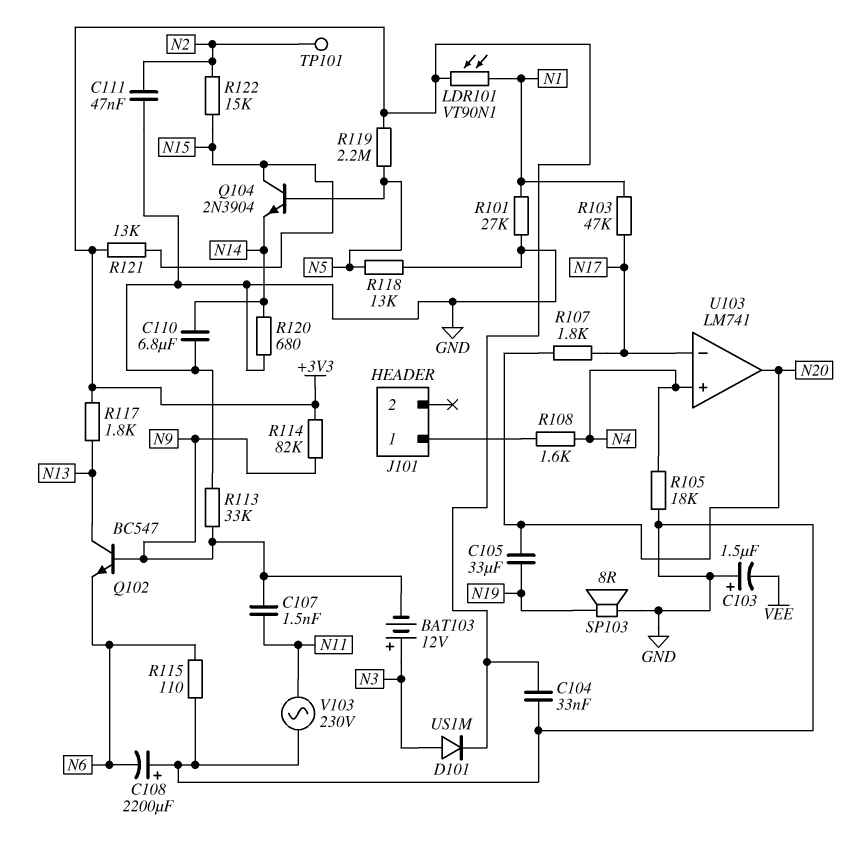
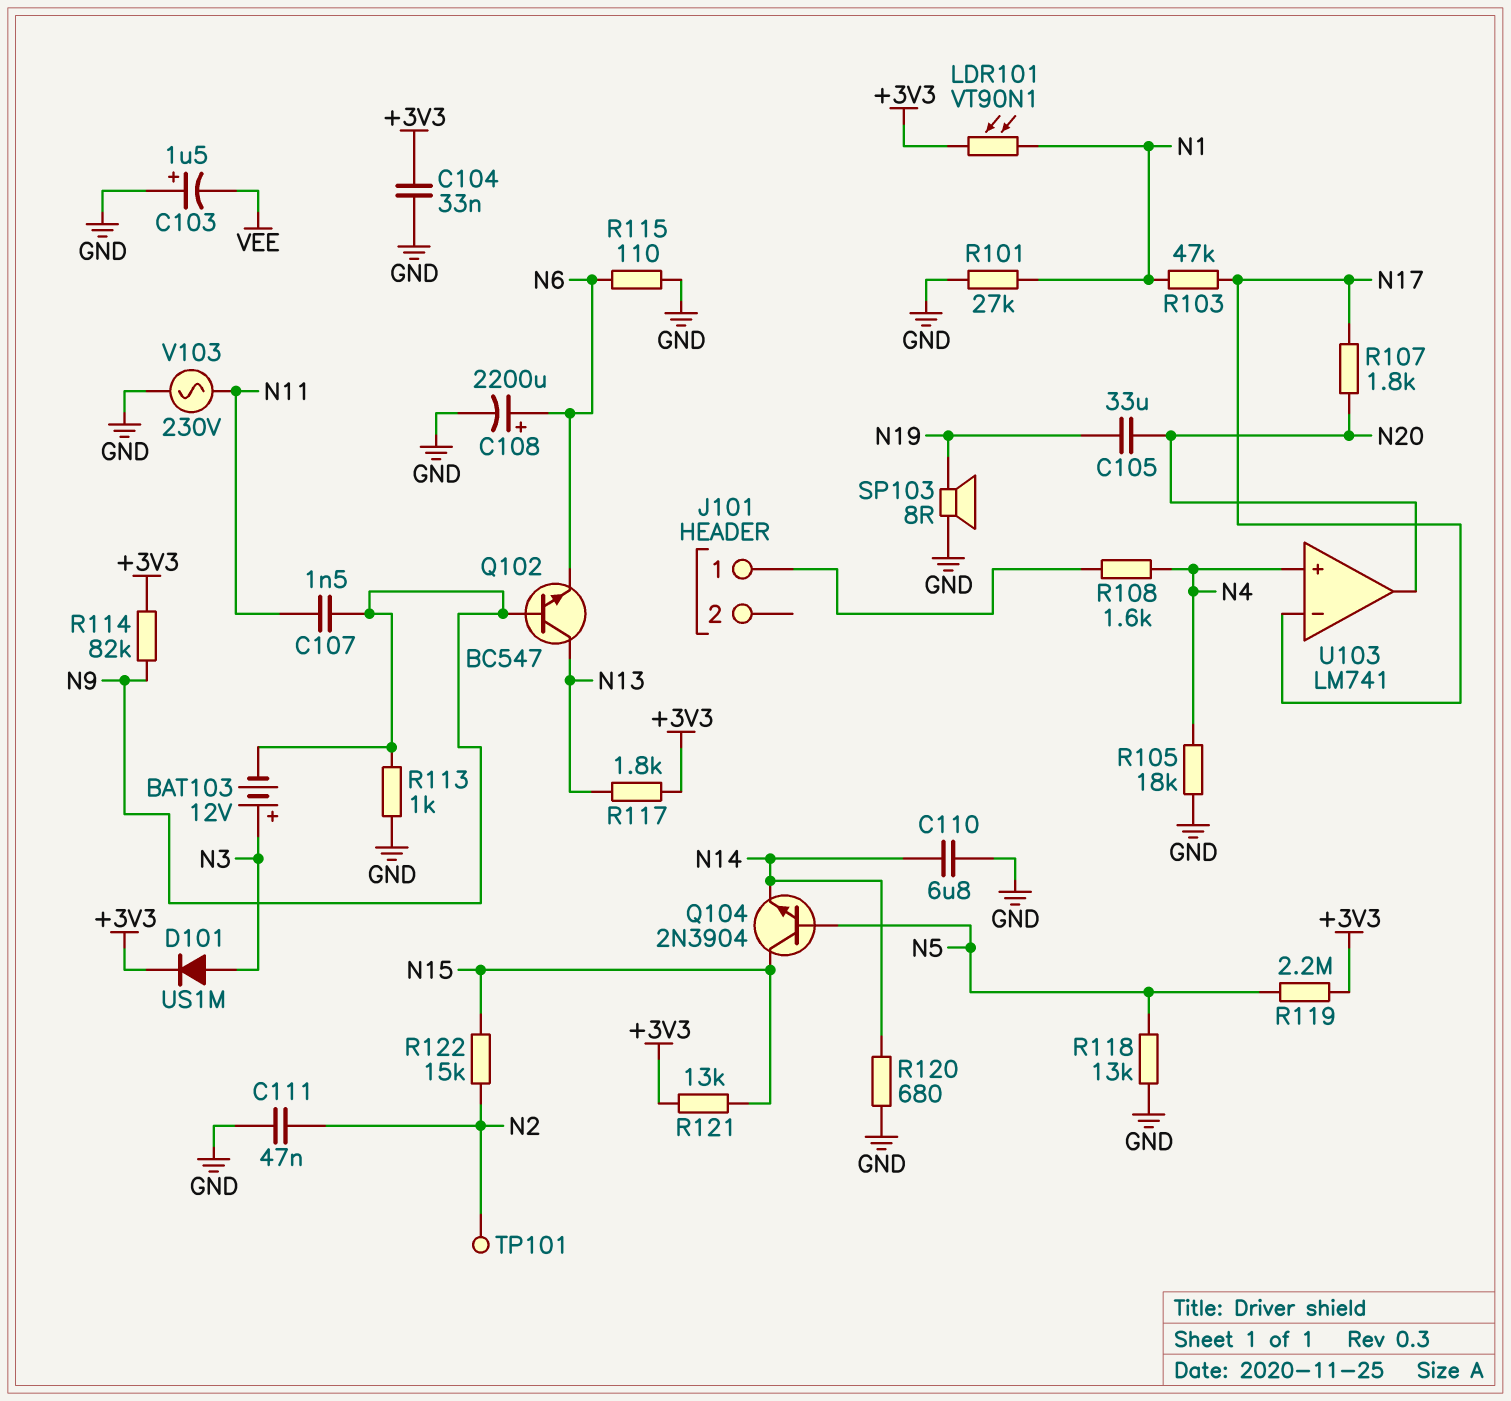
C108: 2200uF (plus GND, minus N6) -> 2200uF (plus N6, minus GND)
R113: 33k (GND, N9) -> 1k (GND, N9)

